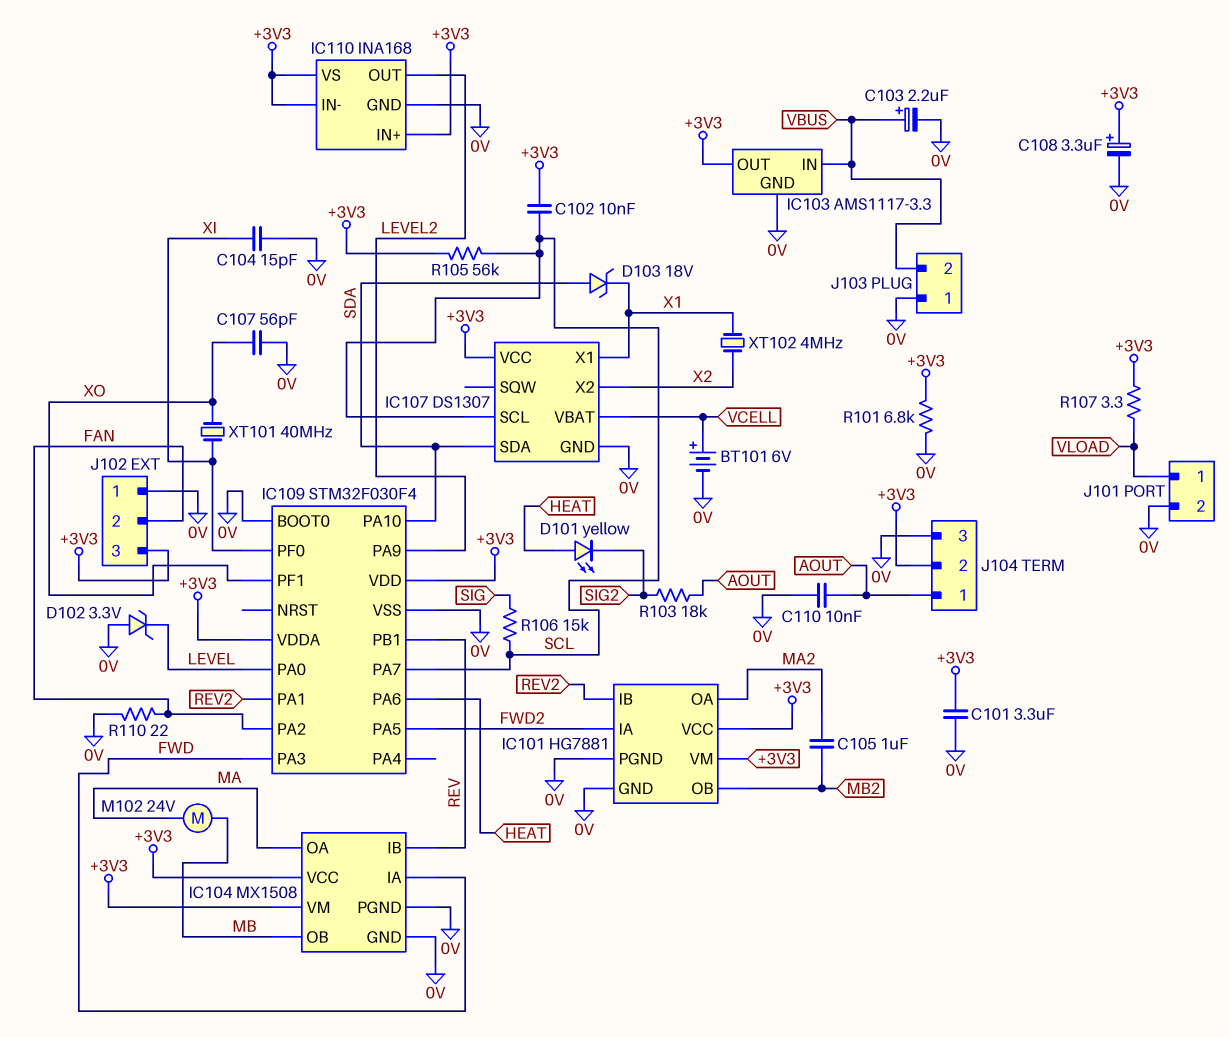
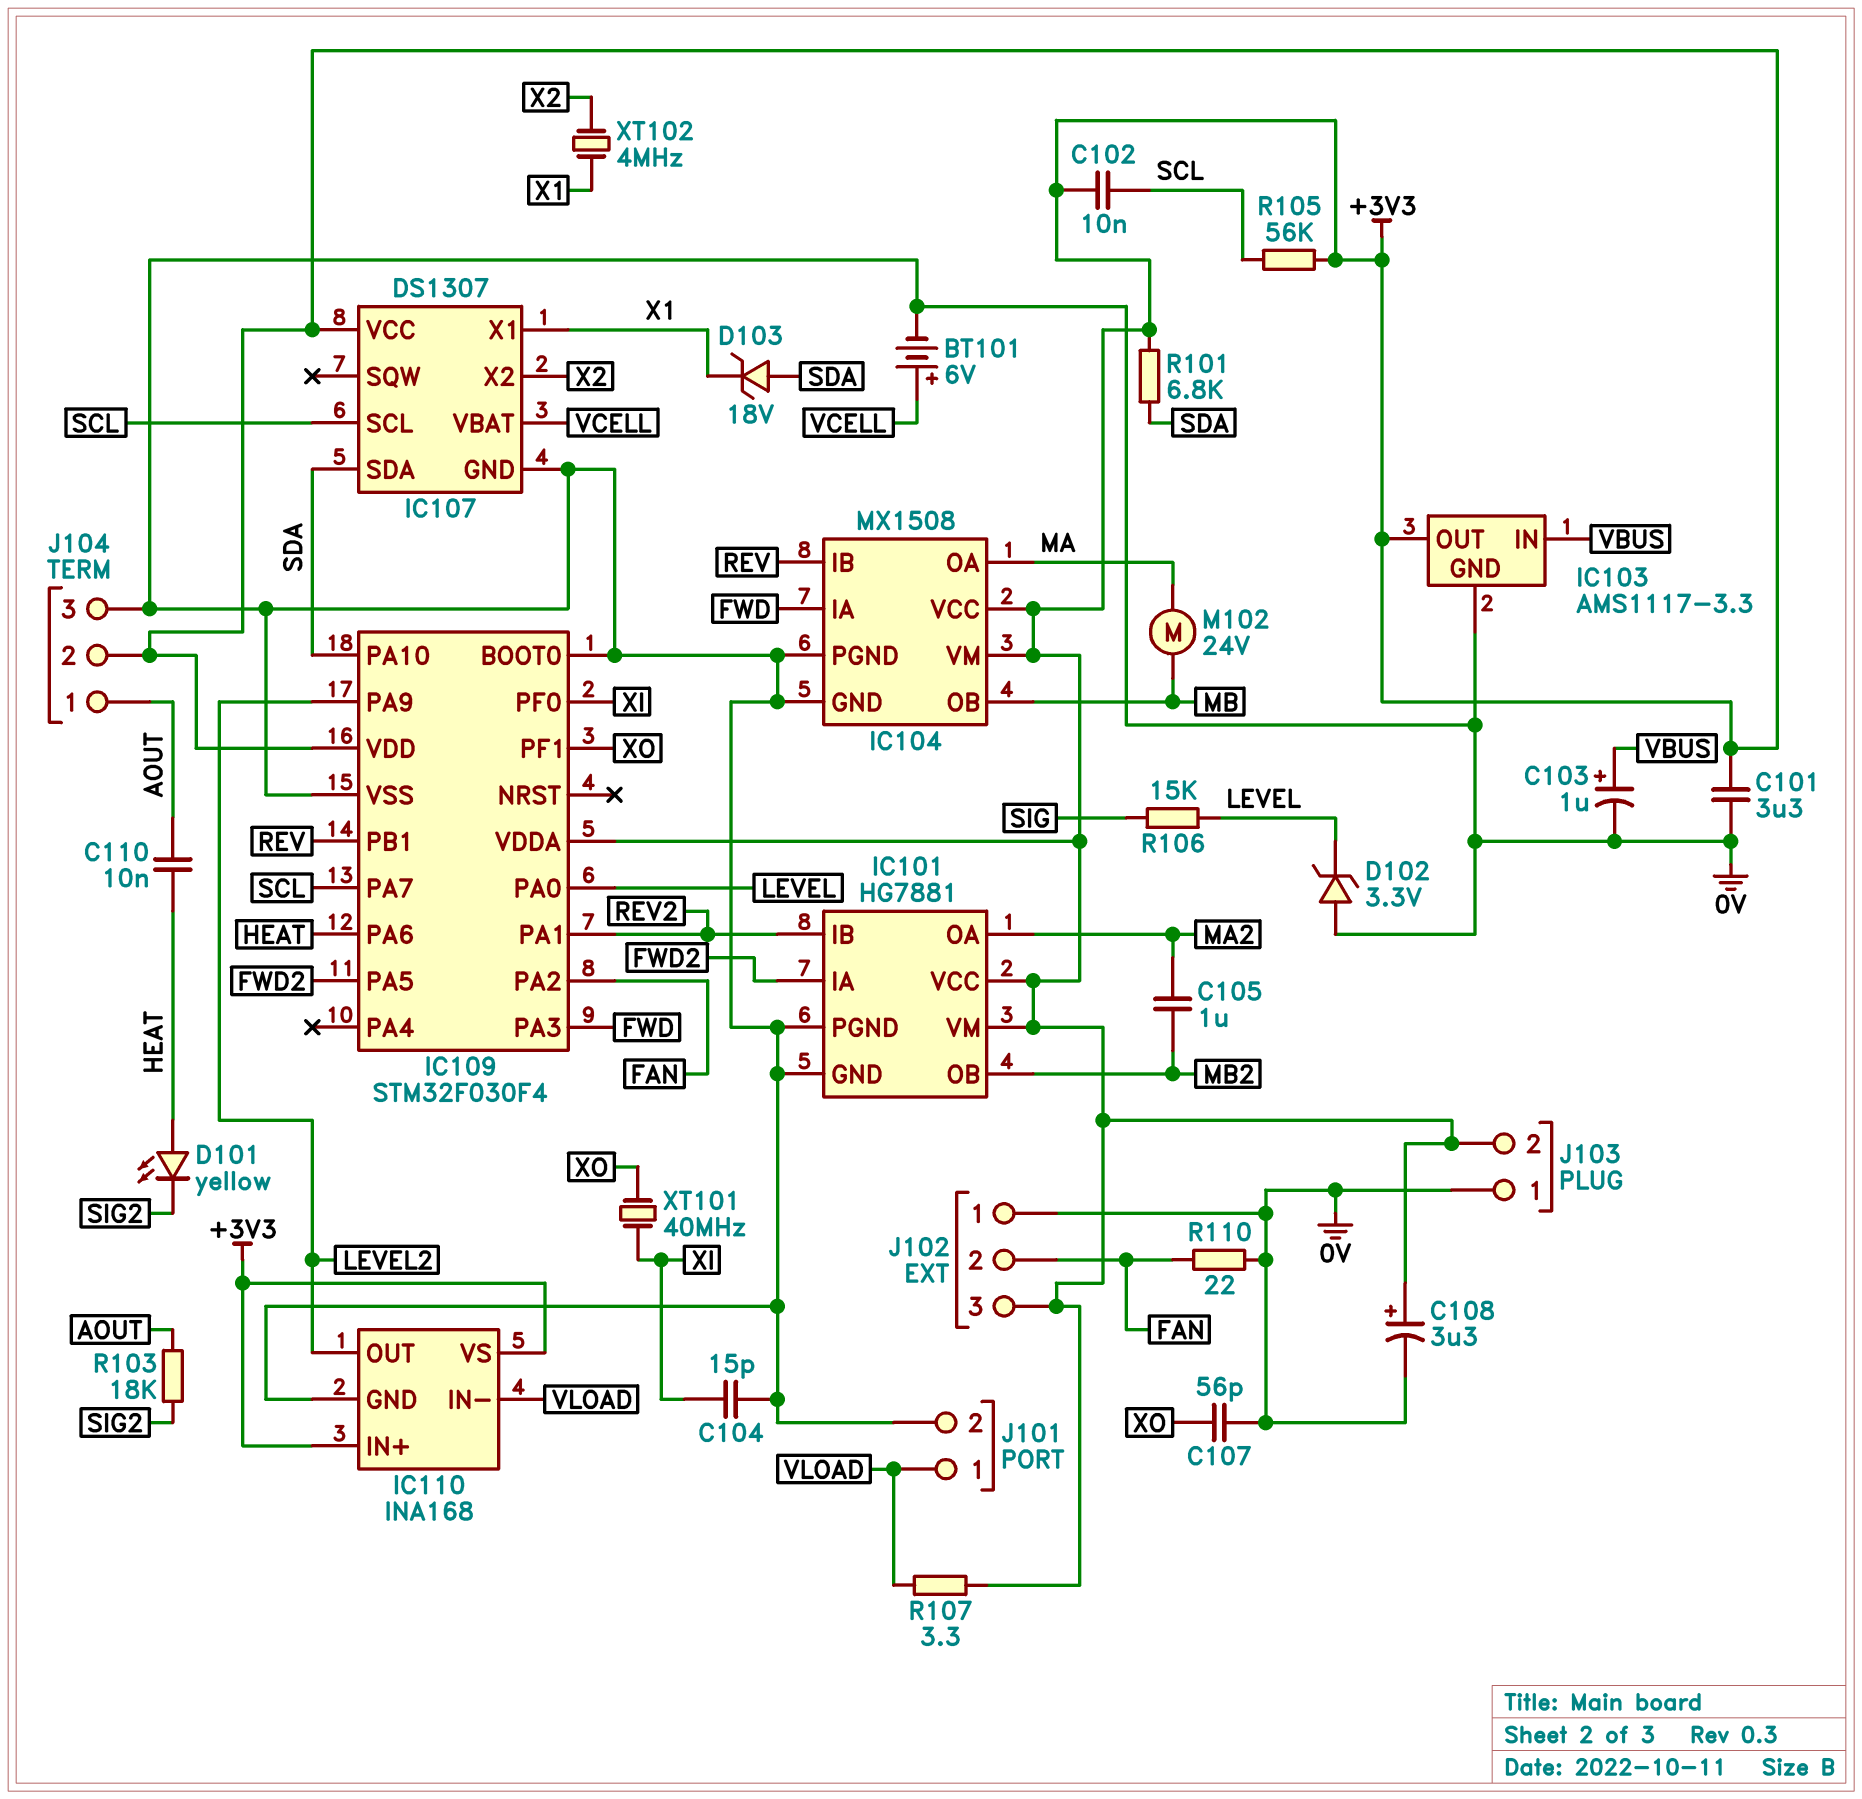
C103: 2.2uF (plus VBUS, minus 0V) -> 1uF (plus VBUS, minus 0V)
C110: 10nF (0V, AOUT) -> 10nF (AOUT, HEAT)
IC110 pin IN-: +3V3 -> VLOAD
J103 pin 2: VBUS -> +3V3
R101: 6.8k (+3V3, 0V) -> 6.8k (+3V3, SDA)
R106: 15k (SCL, SIG) -> 15k (LEVEL, SIG)

